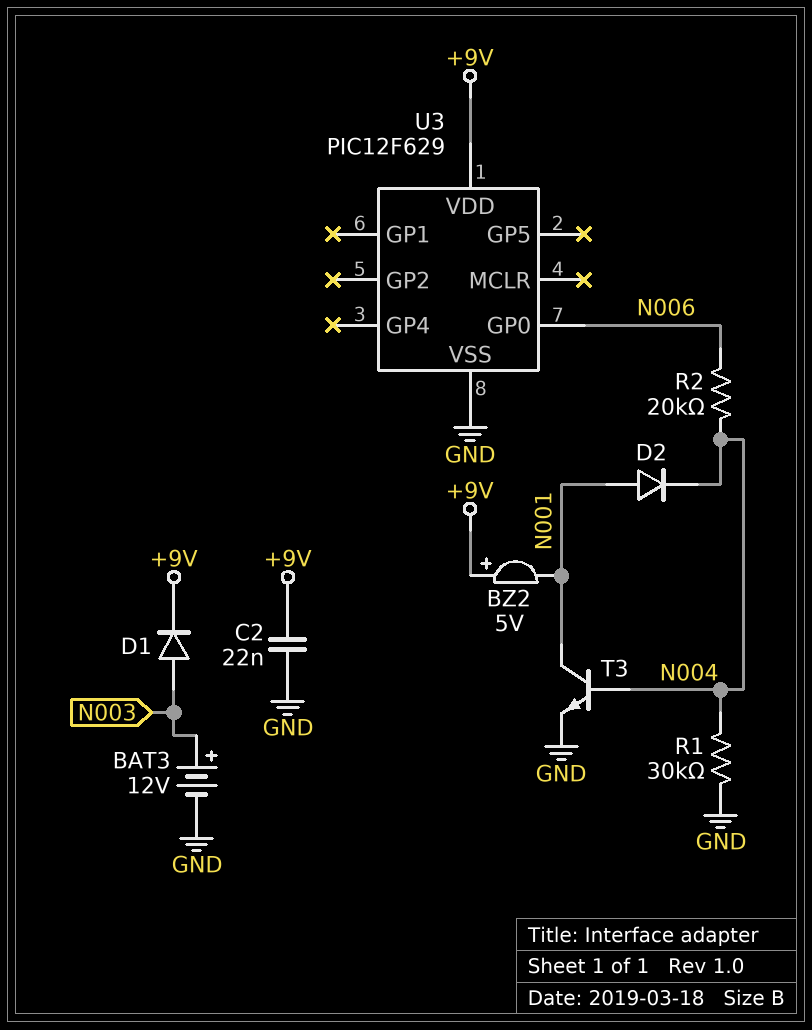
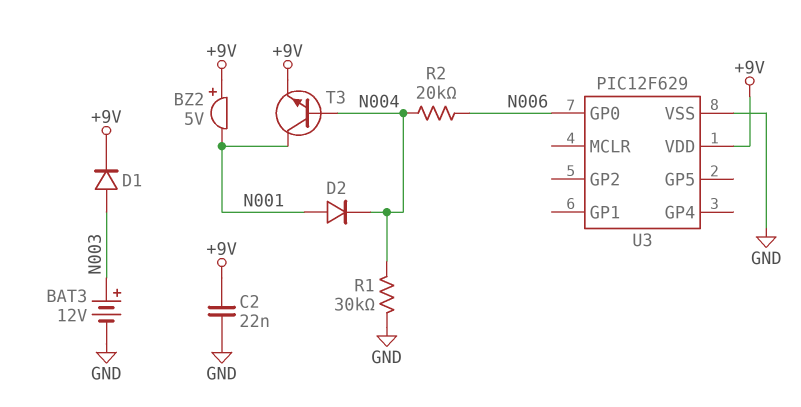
T3: NPN (B N004, C N001, E GND) -> NPN (B N004, C N001, E +9V)

